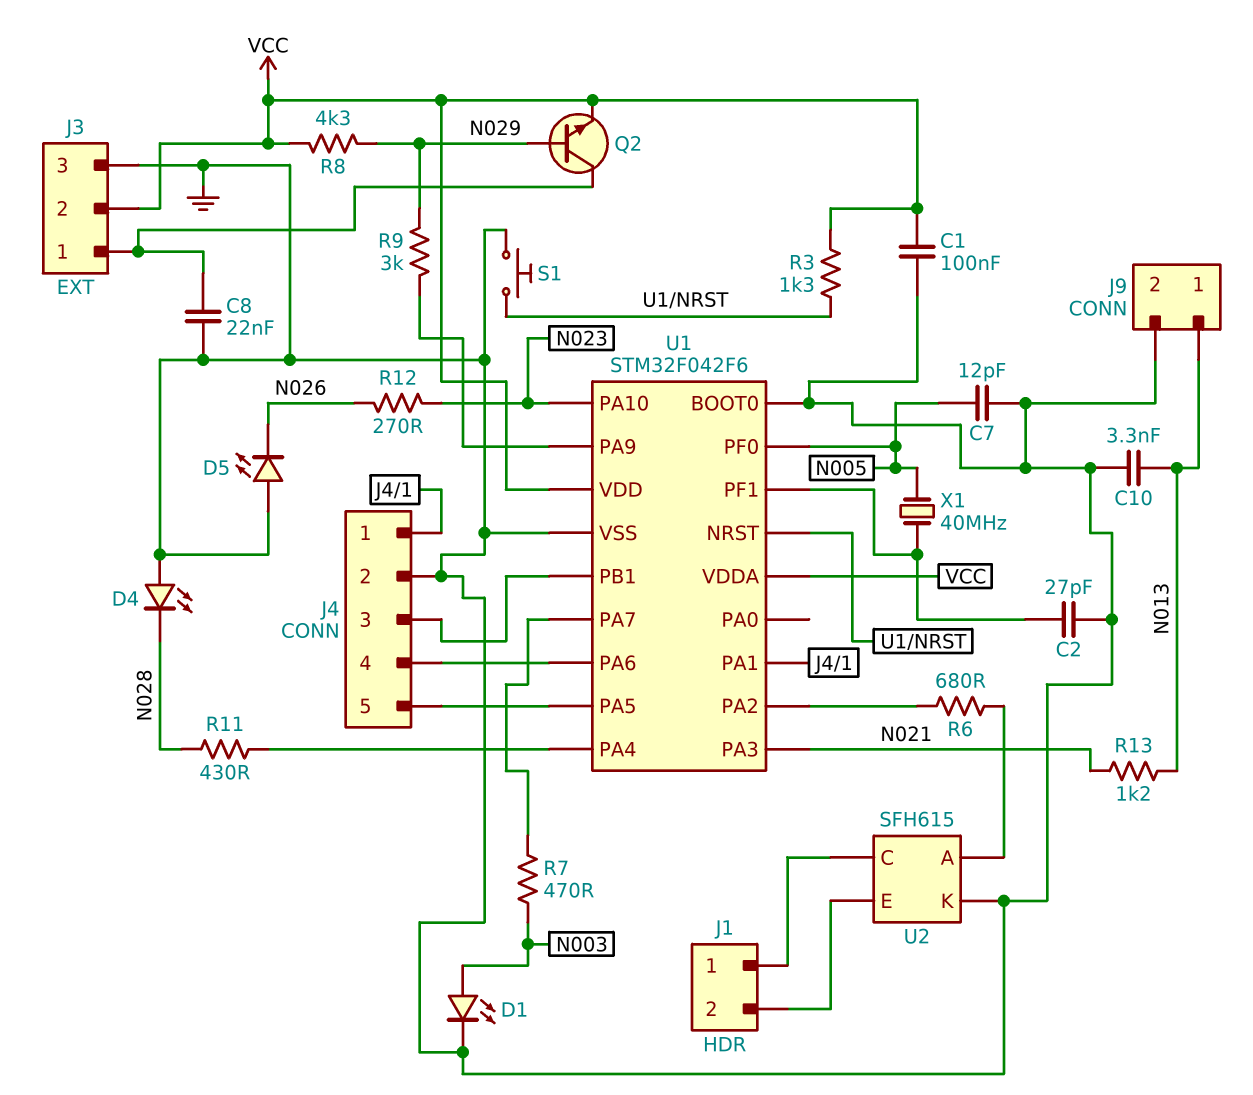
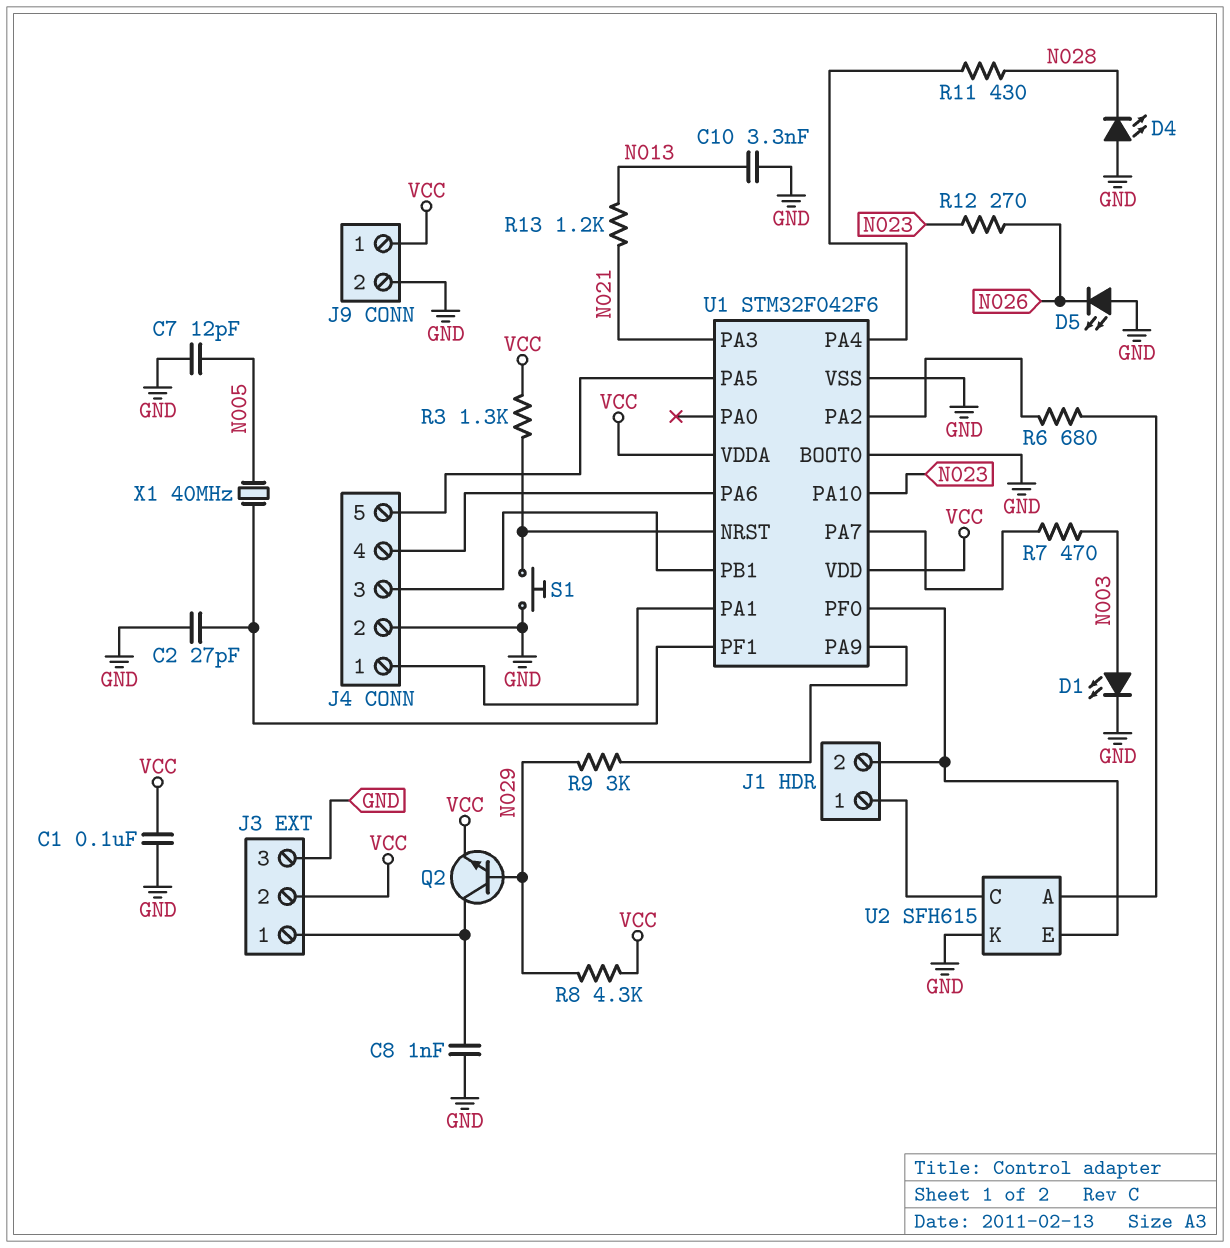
C8: 22nF (GND, J3/1) -> 1nF (GND, J3/1)
J9 pin 1: N013 -> VCC
U1 pin PF0: N005 -> J1/2

